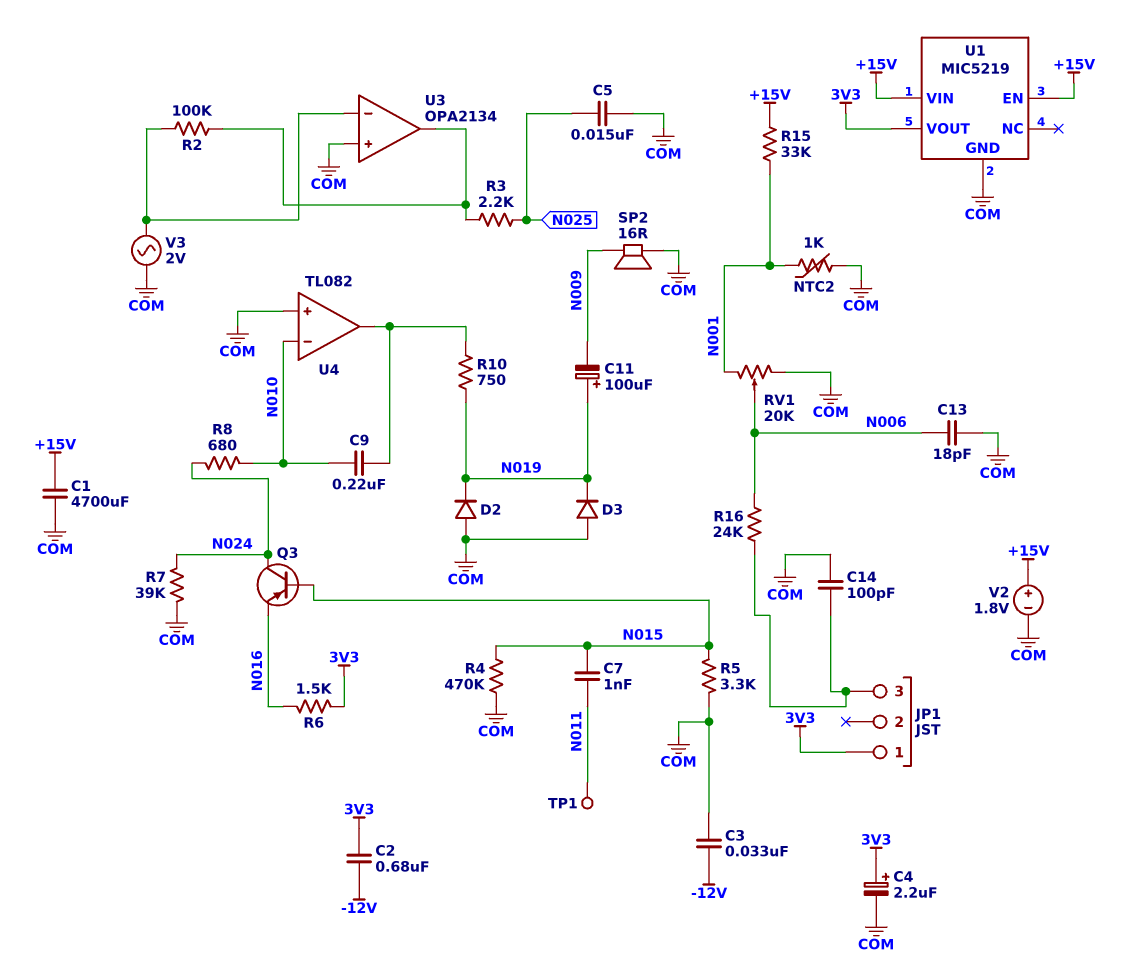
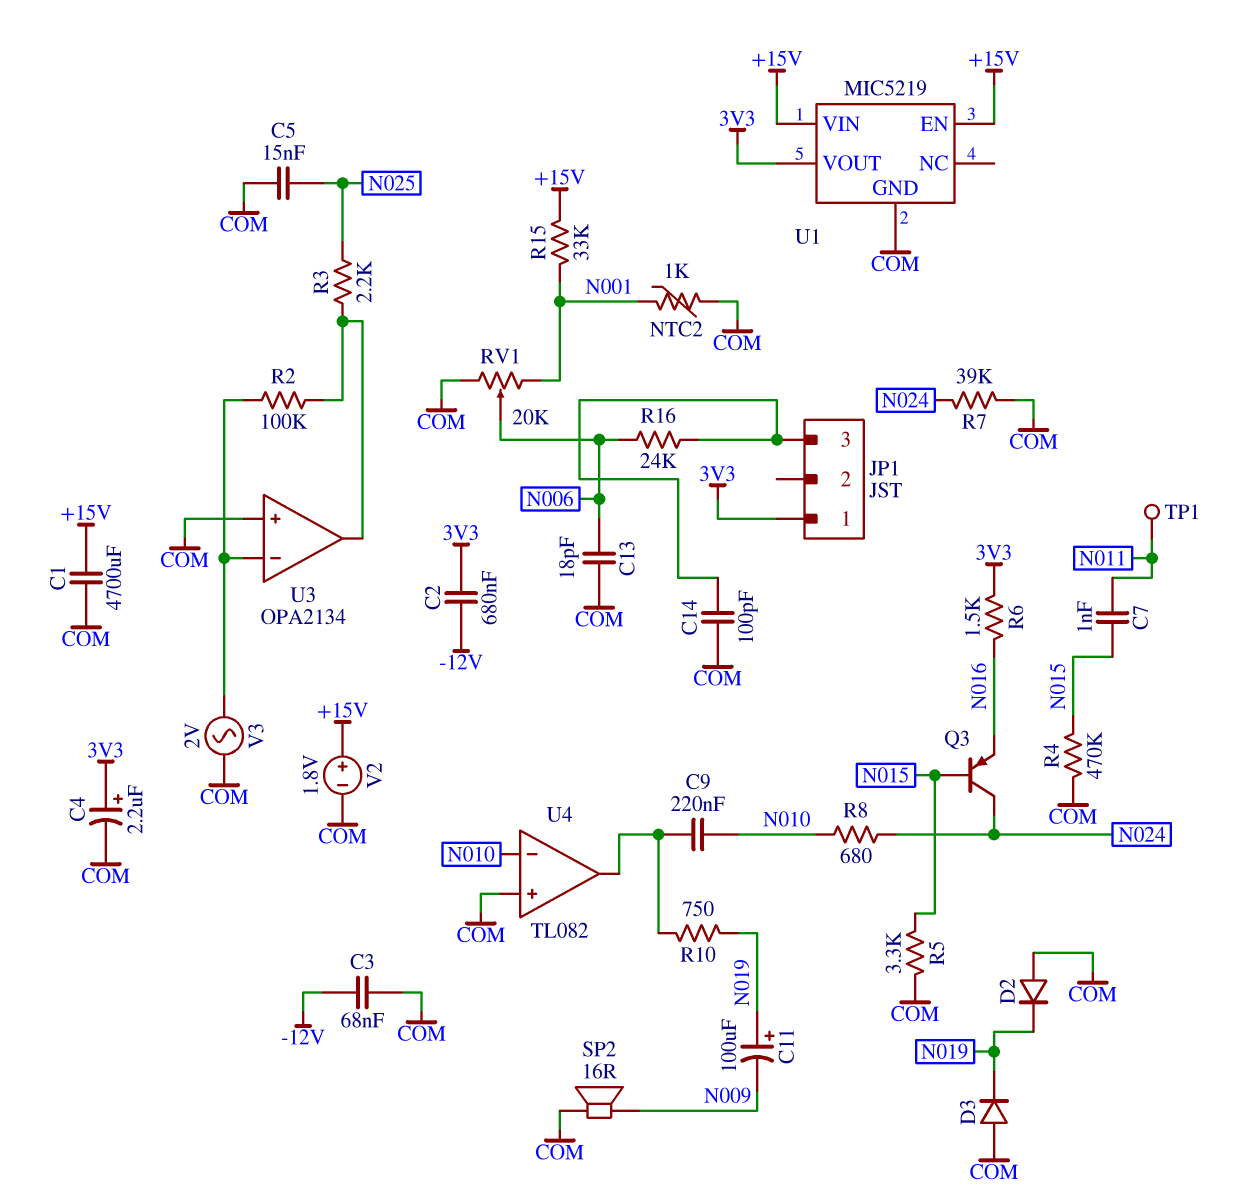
C3: 33nF (-12V, COM) -> 68nF (-12V, COM)

